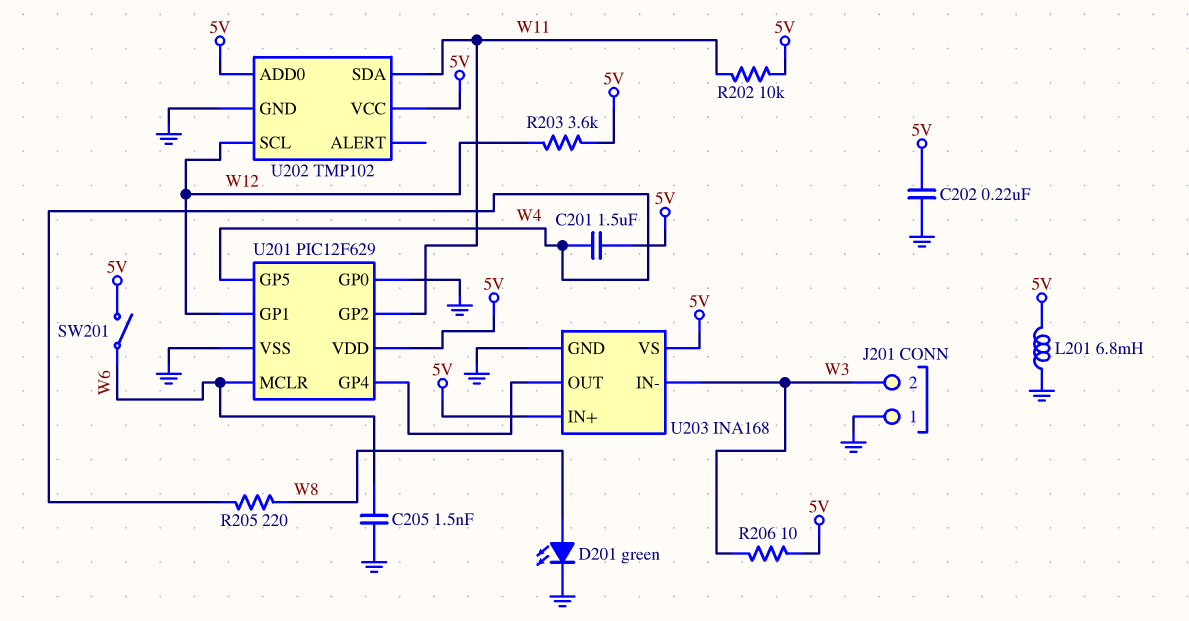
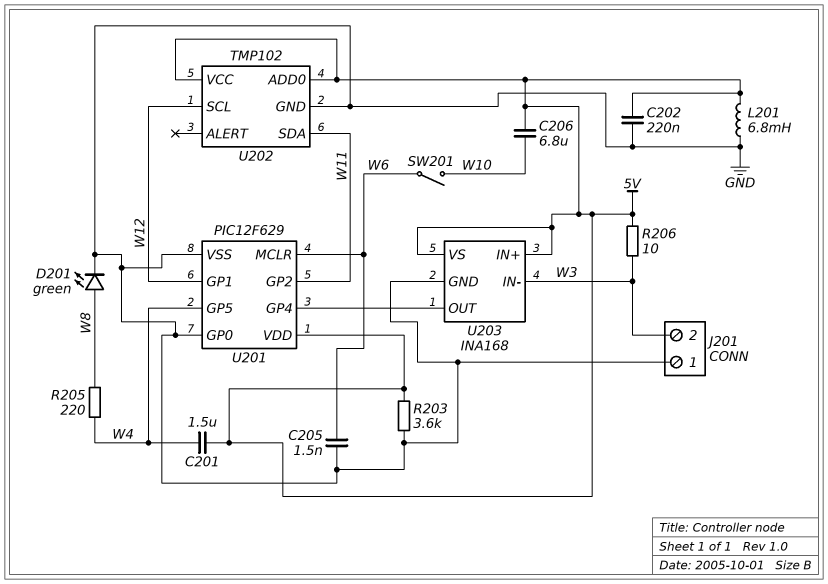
C206: none -> 6.8uF (5V, W10)
R202: 10k (5V, W11) -> none
R203: 3.6k (5V, W12) -> 3.6k (5V, GND)
SW201: switch (5V, W6) -> switch (W6, W10)

